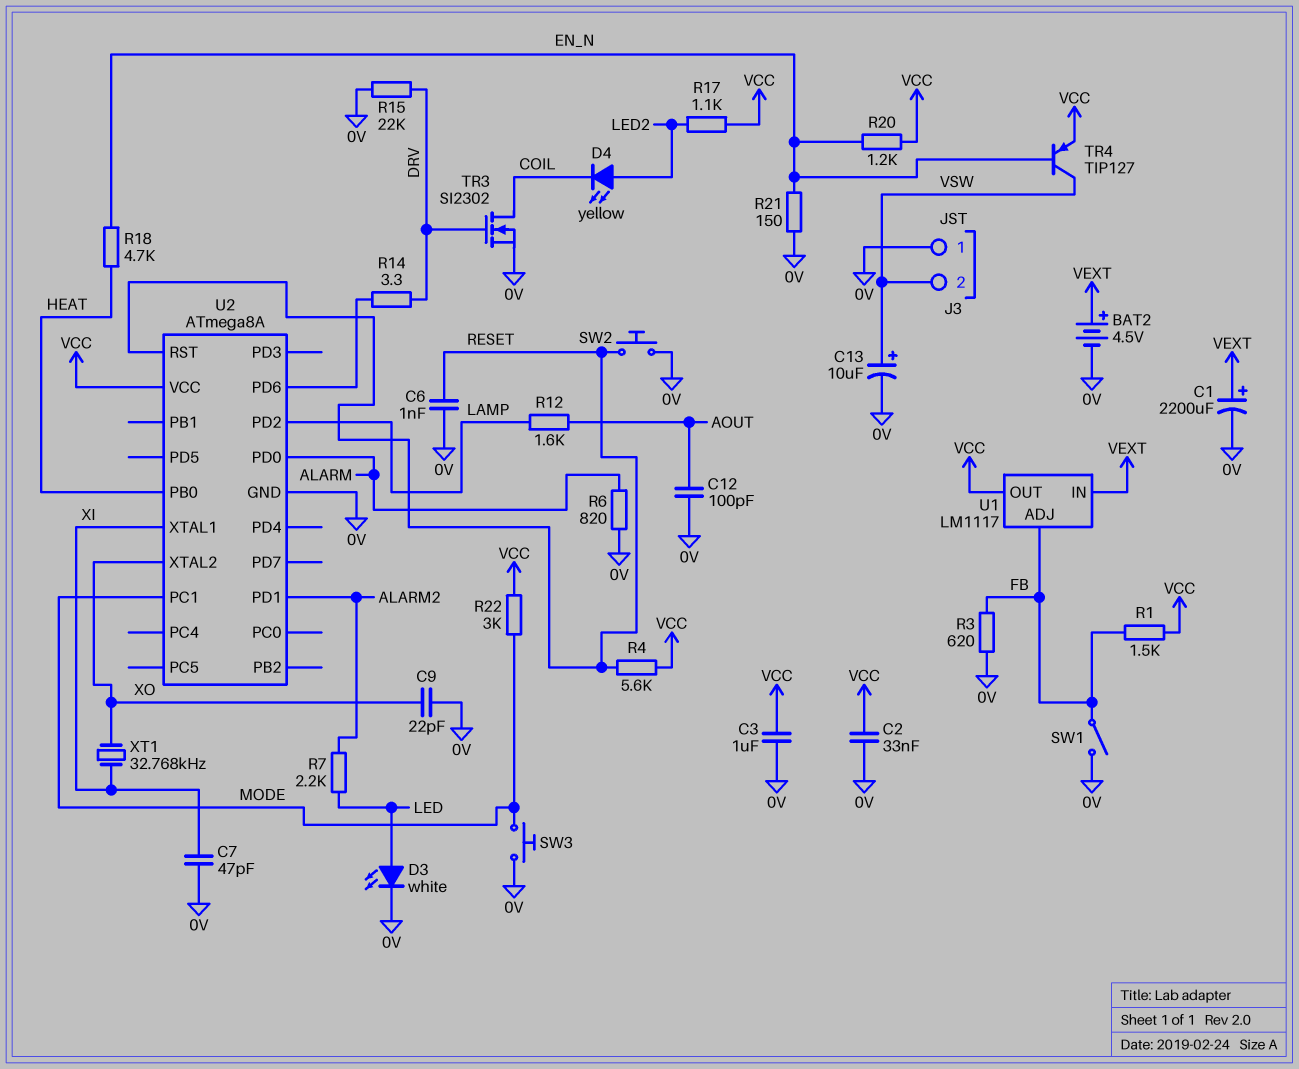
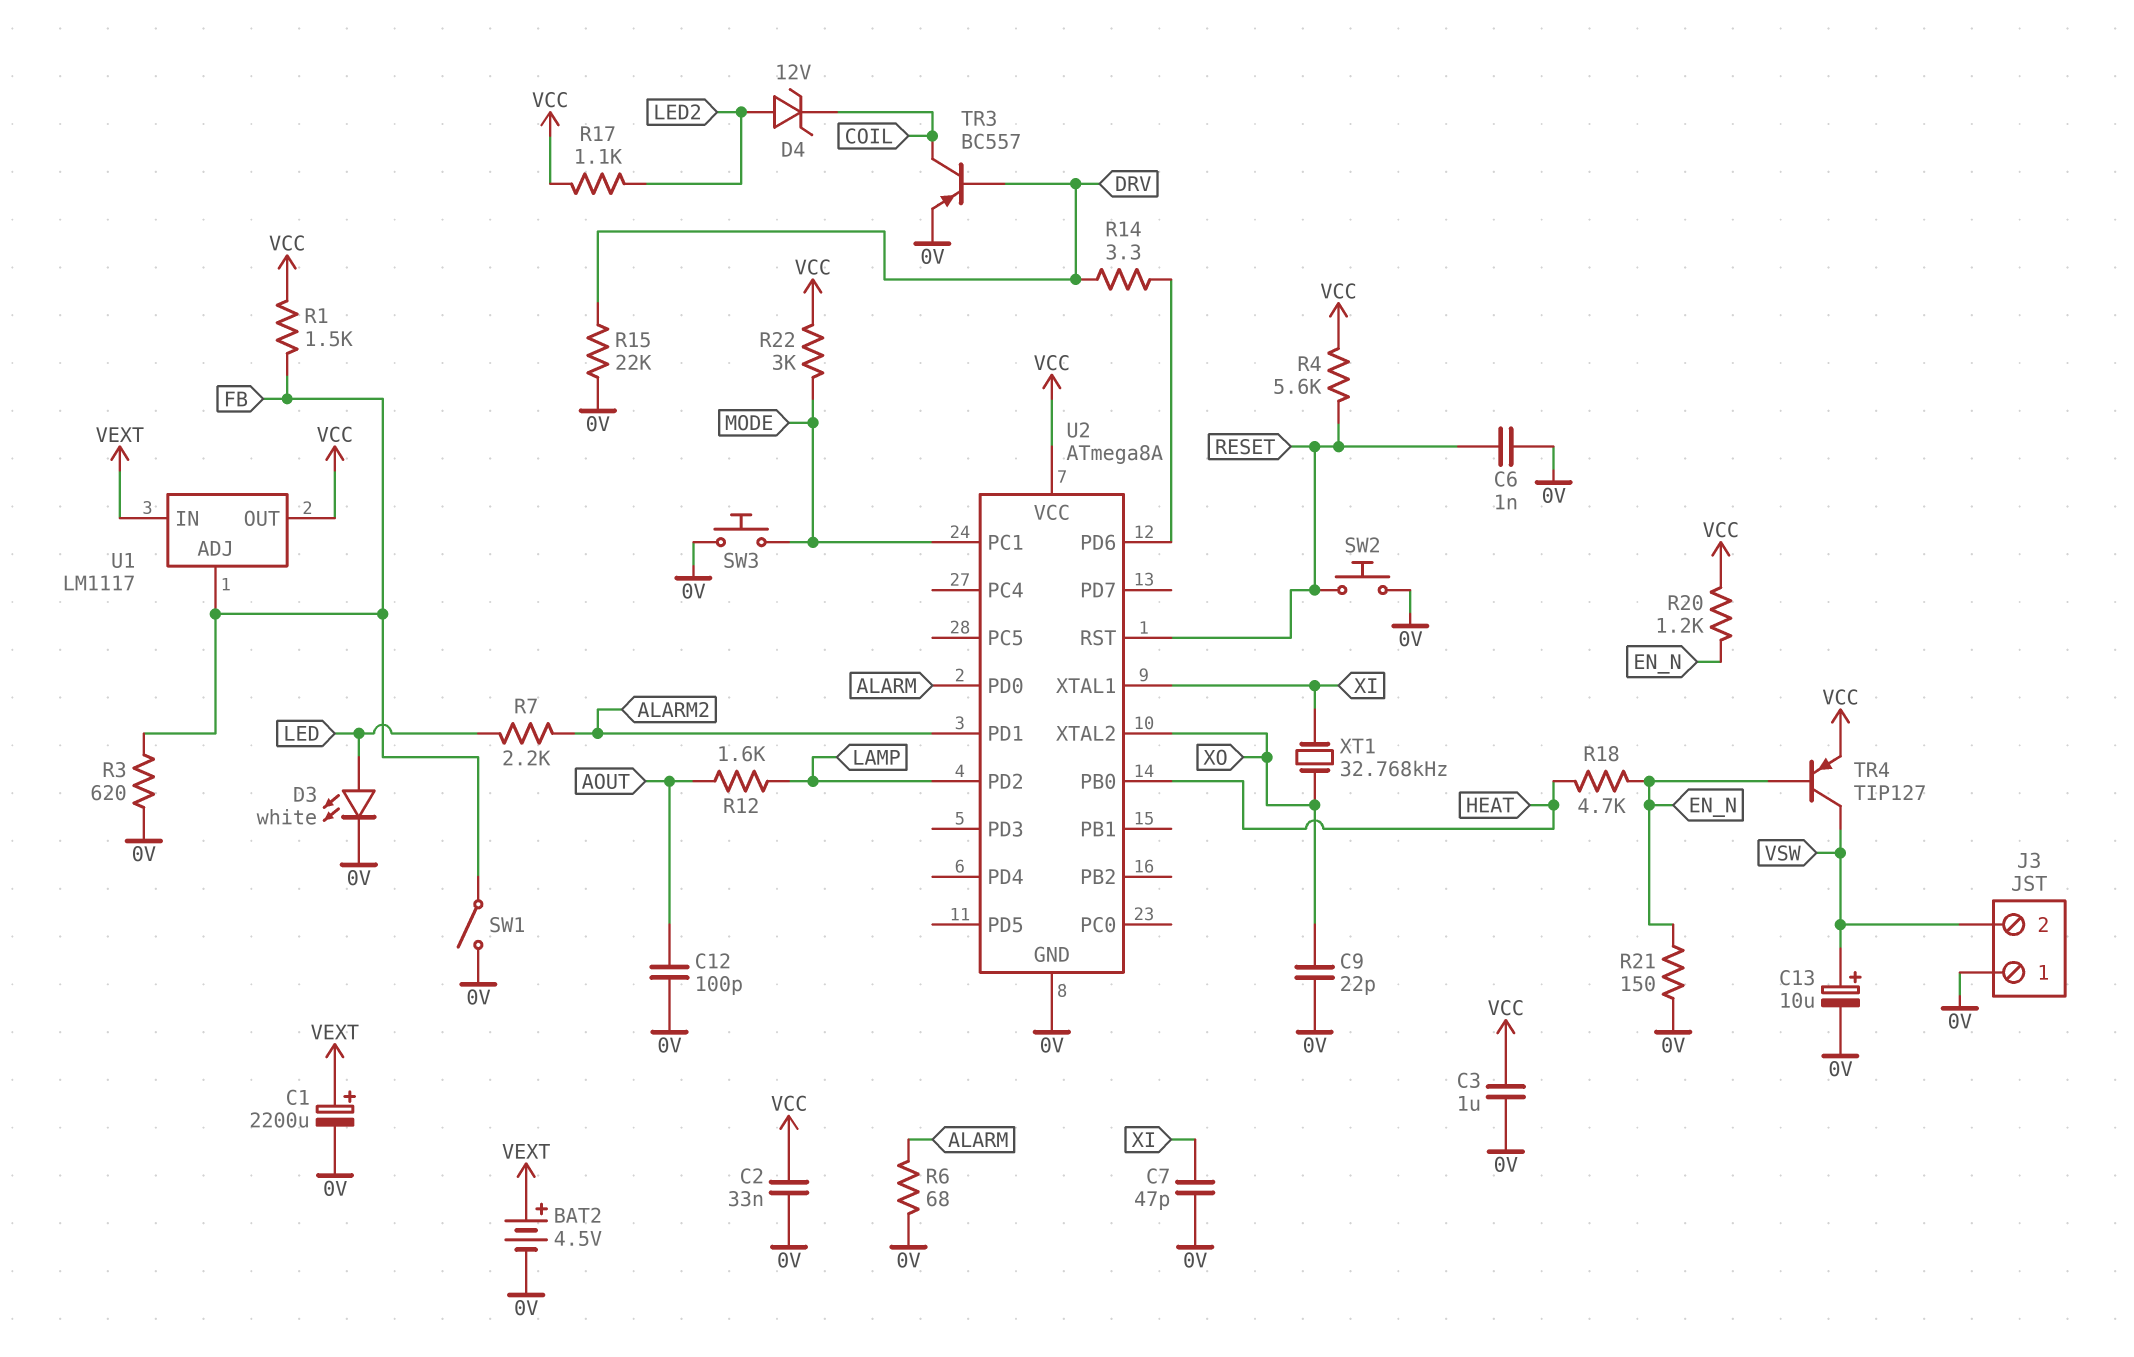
D4: LED yellow (A LED2, K COIL) -> zener 12V (A LED2, K COIL)
R6: 820 (0V, ALARM) -> 68 (0V, ALARM)
TR3: NMOS SI2302 (G DRV, D COIL, S 0V) -> PNP BC557 (B DRV, C COIL, E 0V)

